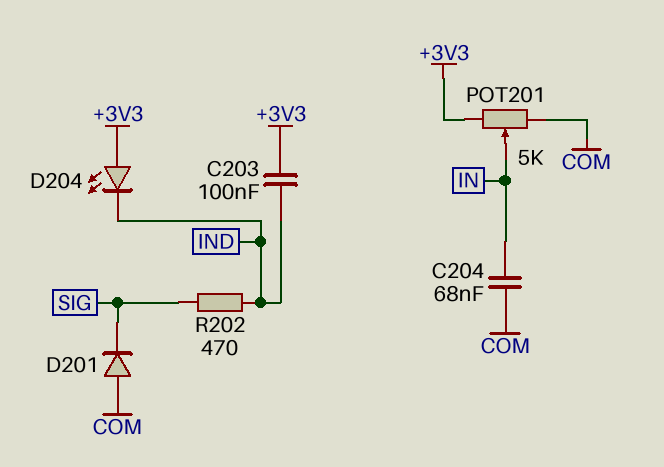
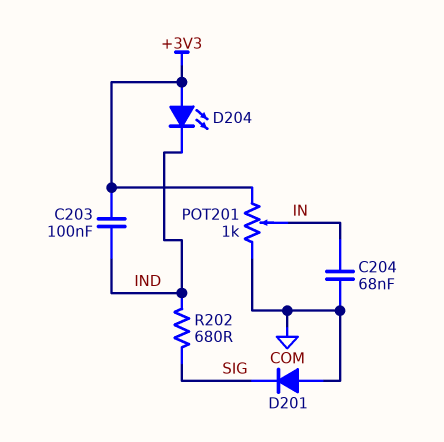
POT201: 5k (+3V3, COM, wiper IN) -> 1k (+3V3, COM, wiper IN)
R202: 470 (IND, SIG) -> 680 (IND, SIG)

